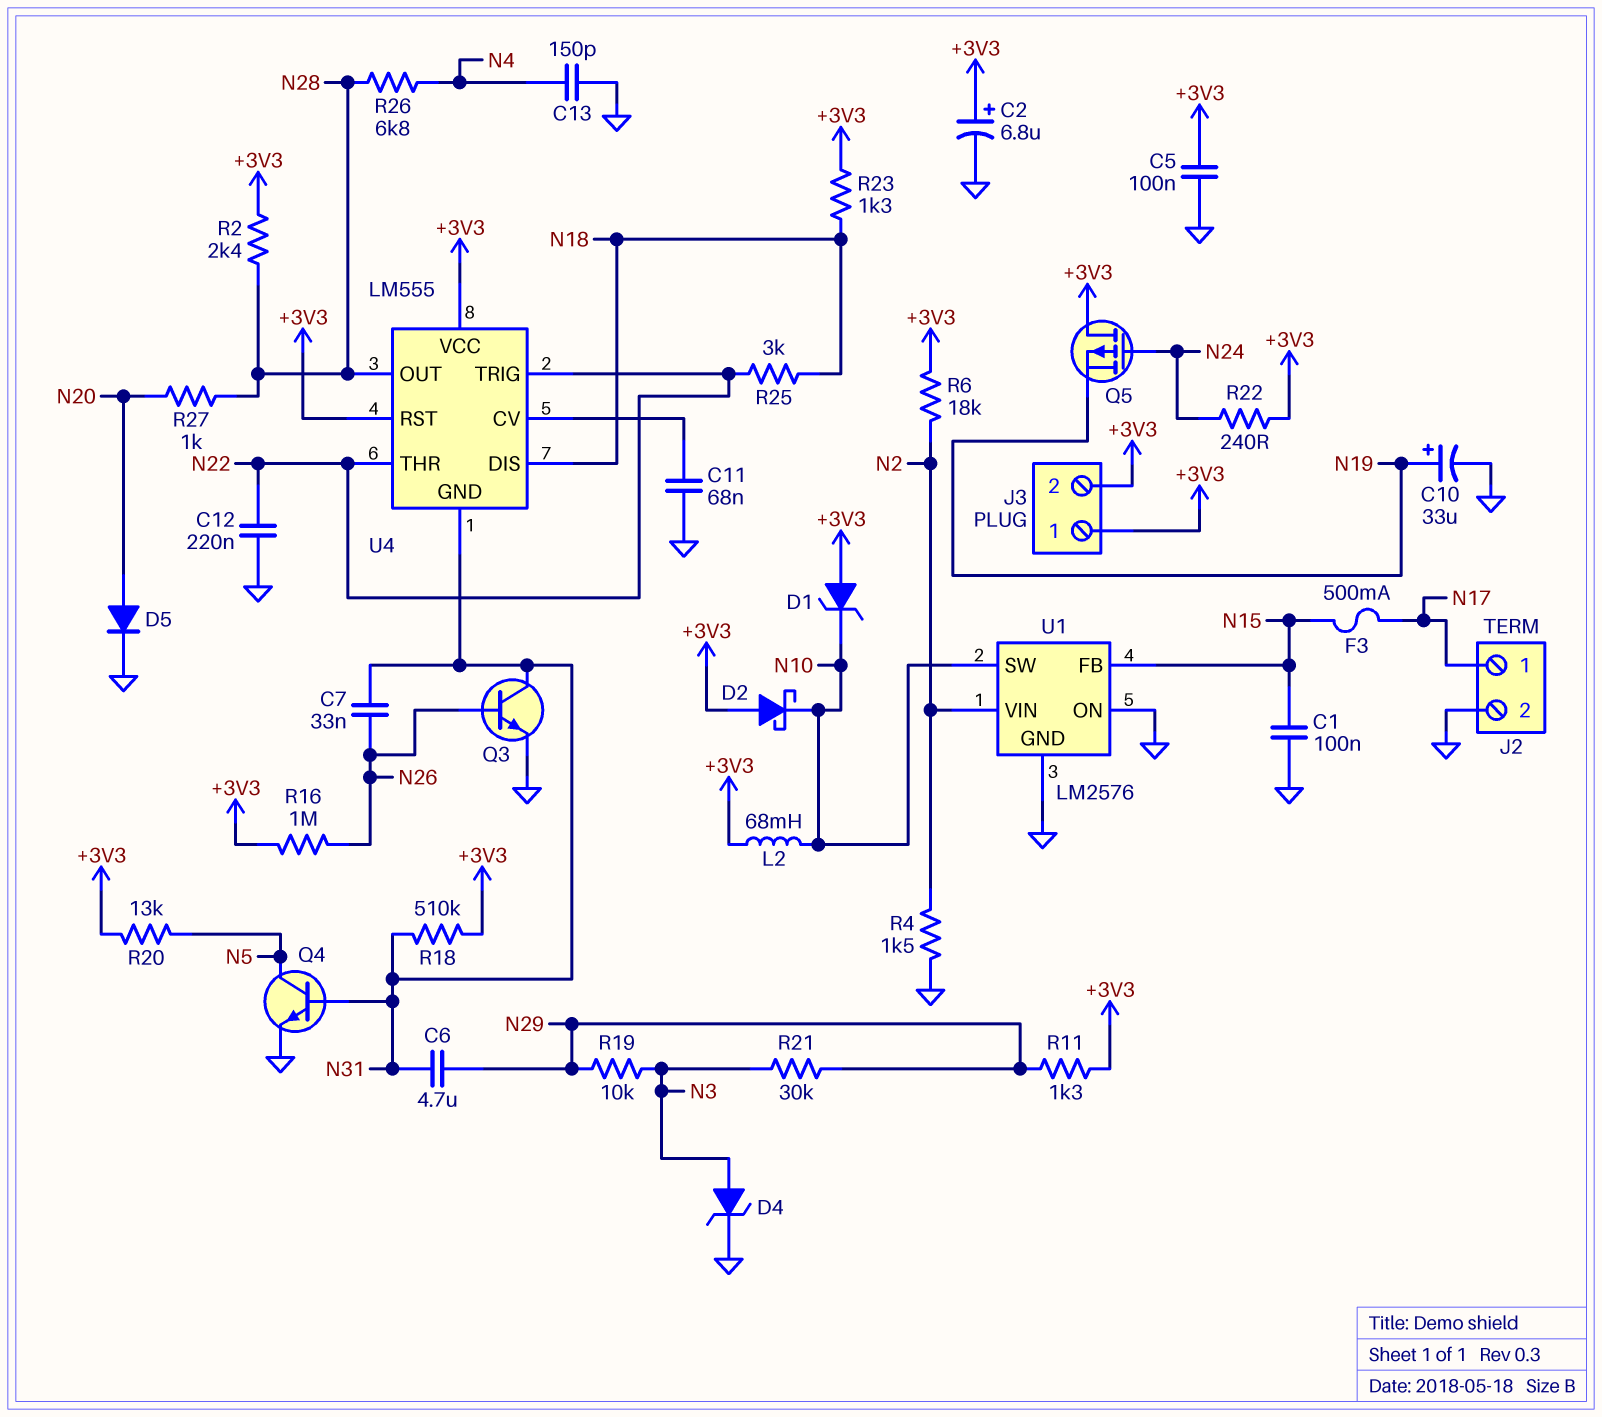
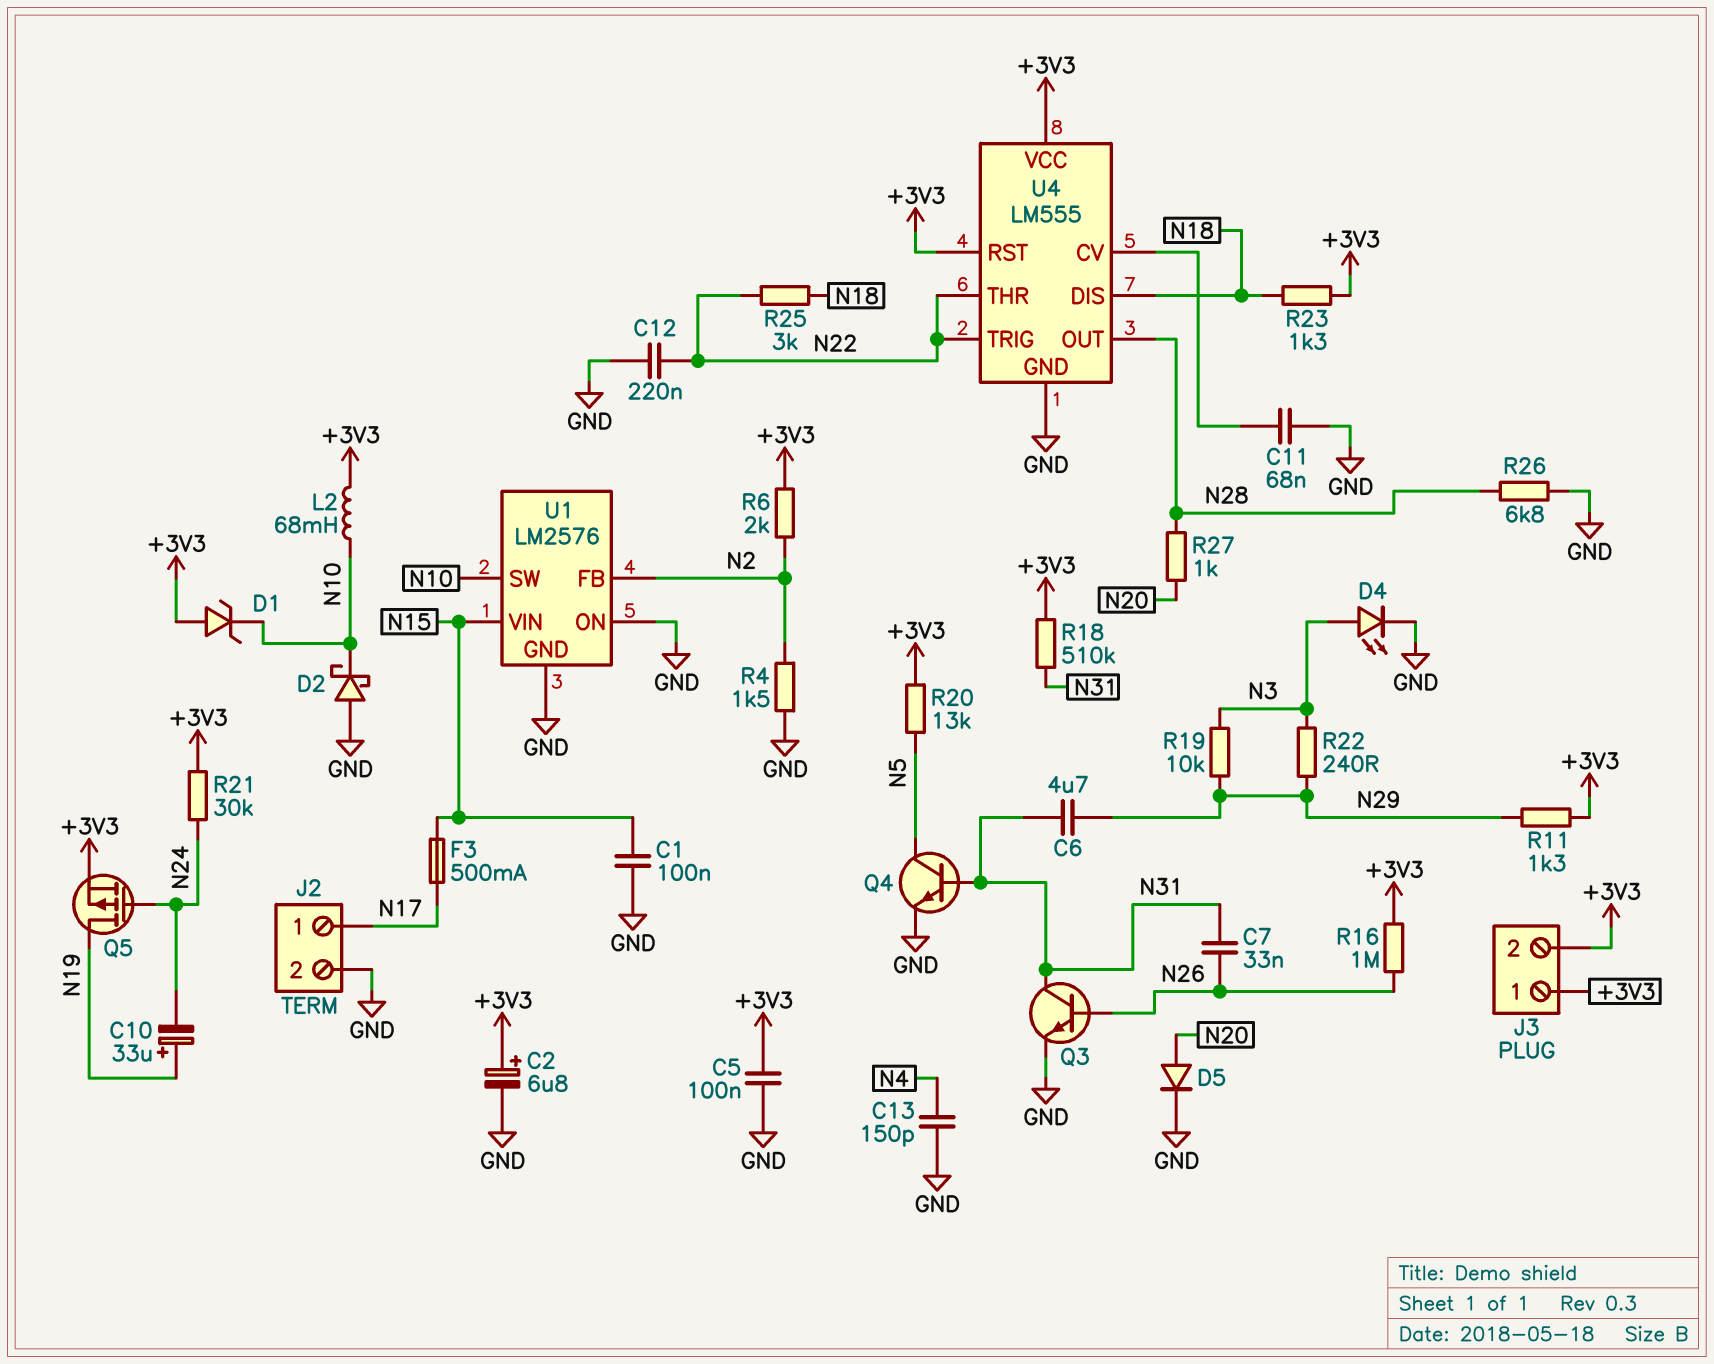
C10: 33uF (plus N19, minus GND) -> 33uF (plus N19, minus N24)
D2: schottky (A +3V3, K N10) -> schottky (A GND, K N10)
D4: zener (A N3, K GND) -> LED (A N3, K GND)
Q5: PMOS (G N24, D +3V3, S N19) -> PMOS (G N24, D N19, S +3V3)
R2: 2.4k (+3V3, N28) -> none
R6: 18k (+3V3, N2) -> 2k (+3V3, N2)
R21: 30k (N3, N29) -> 30k (+3V3, N24)
R22: 240 (+3V3, N24) -> 240 (N3, N29)
R26: 6.8k (N4, N28) -> 6.8k (GND, N28)
U1 pin FB: N15 -> N2
U1 pin VIN: N2 -> N15
U4 pin GND: N31 -> GND

